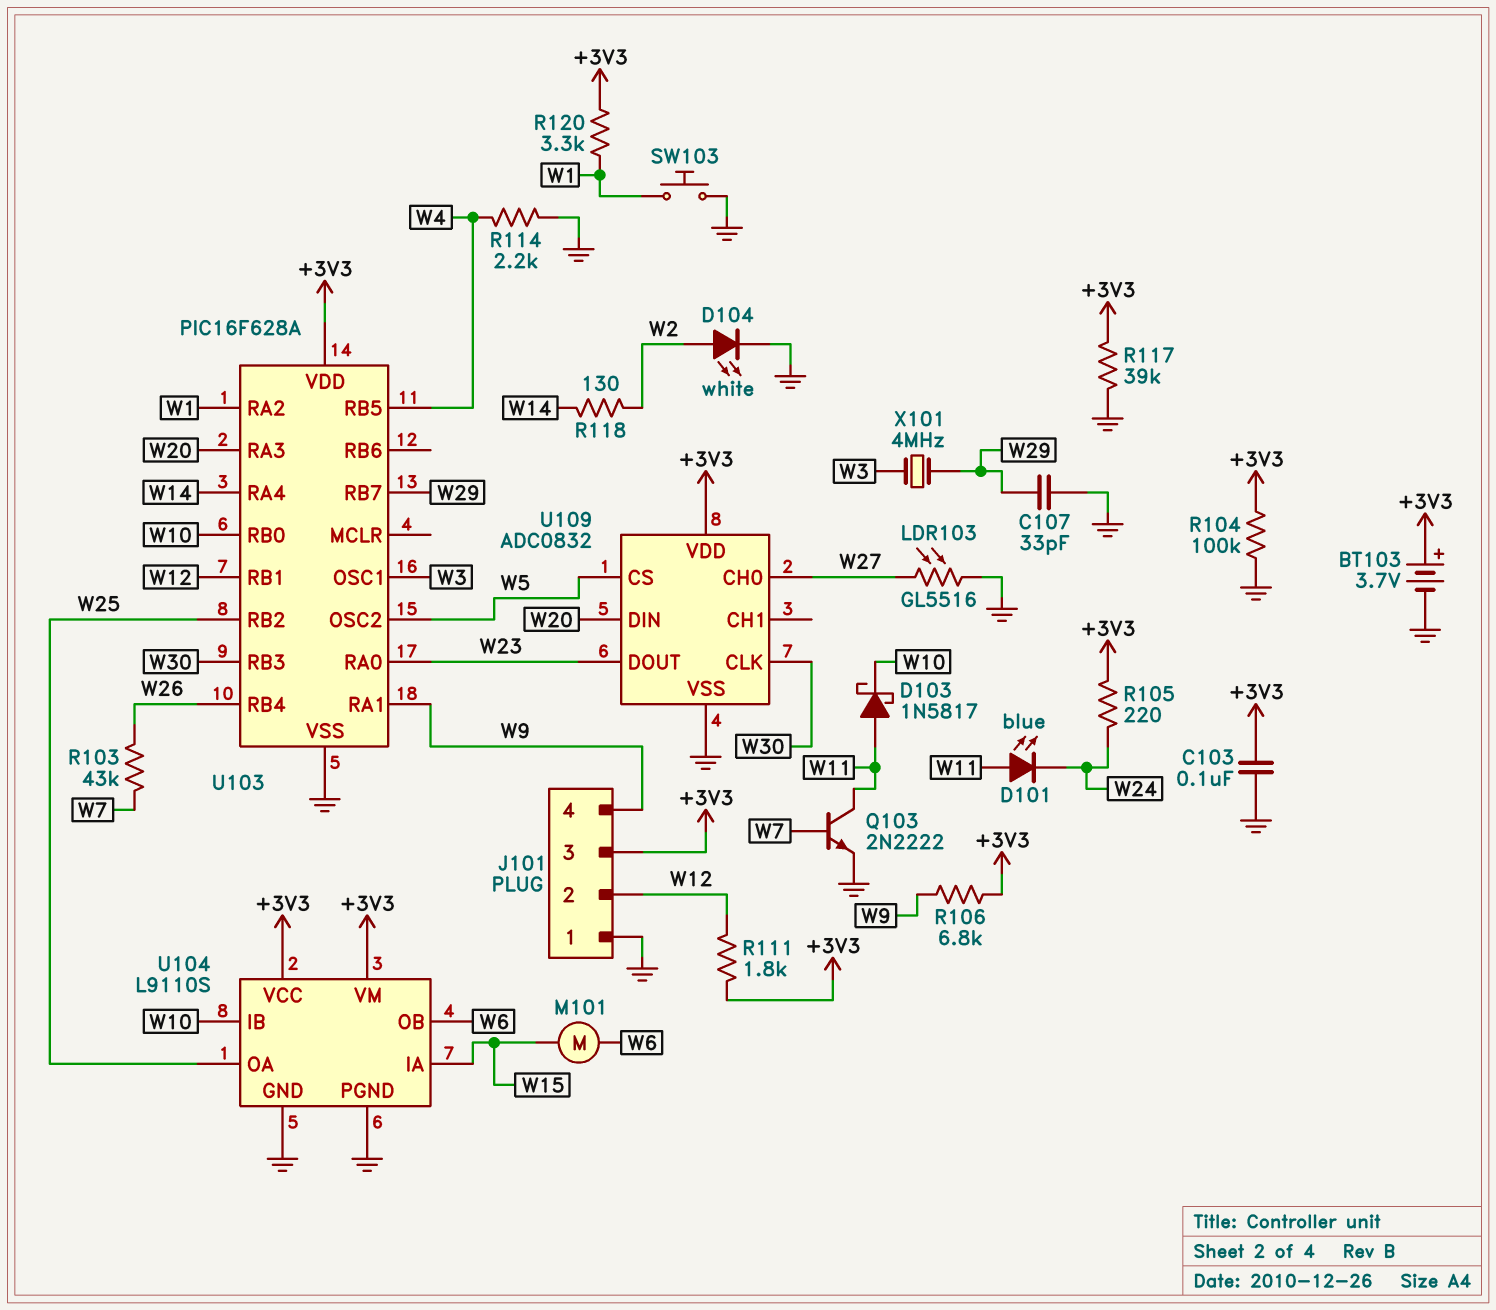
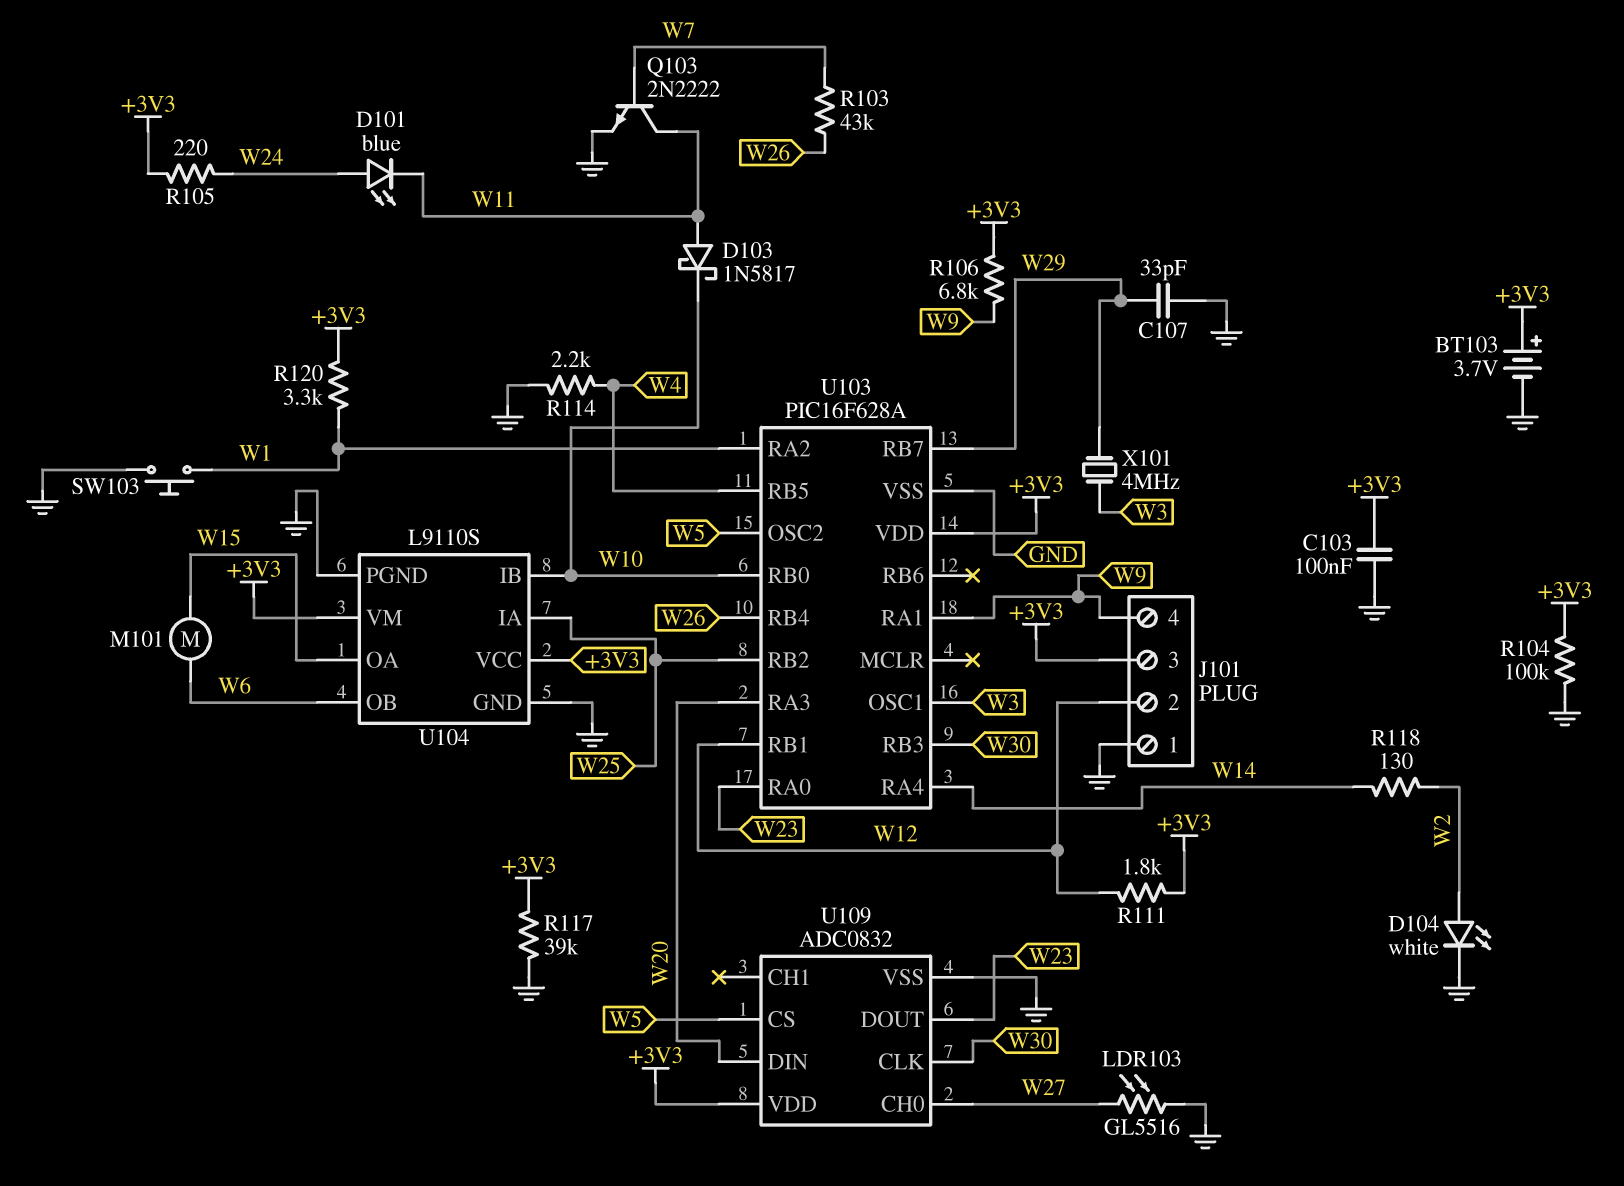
D101: LED blue (A W11, K W24) -> LED blue (A W24, K W11)
U104 pin IA: W15 -> W25
U104 pin OA: W25 -> W15

